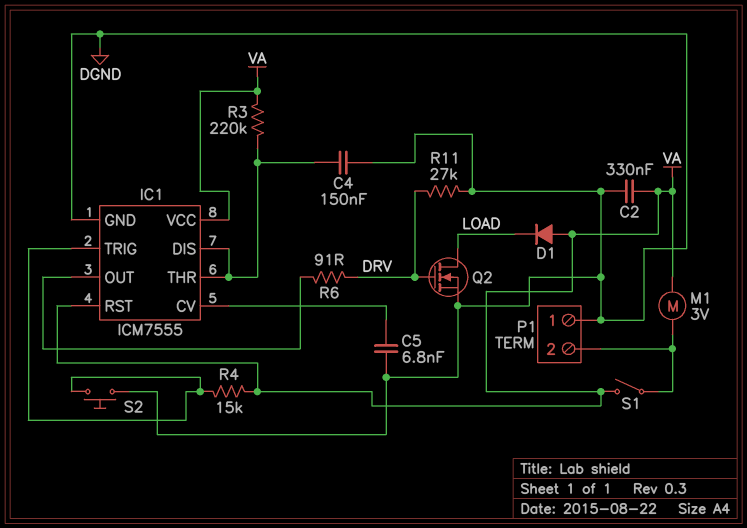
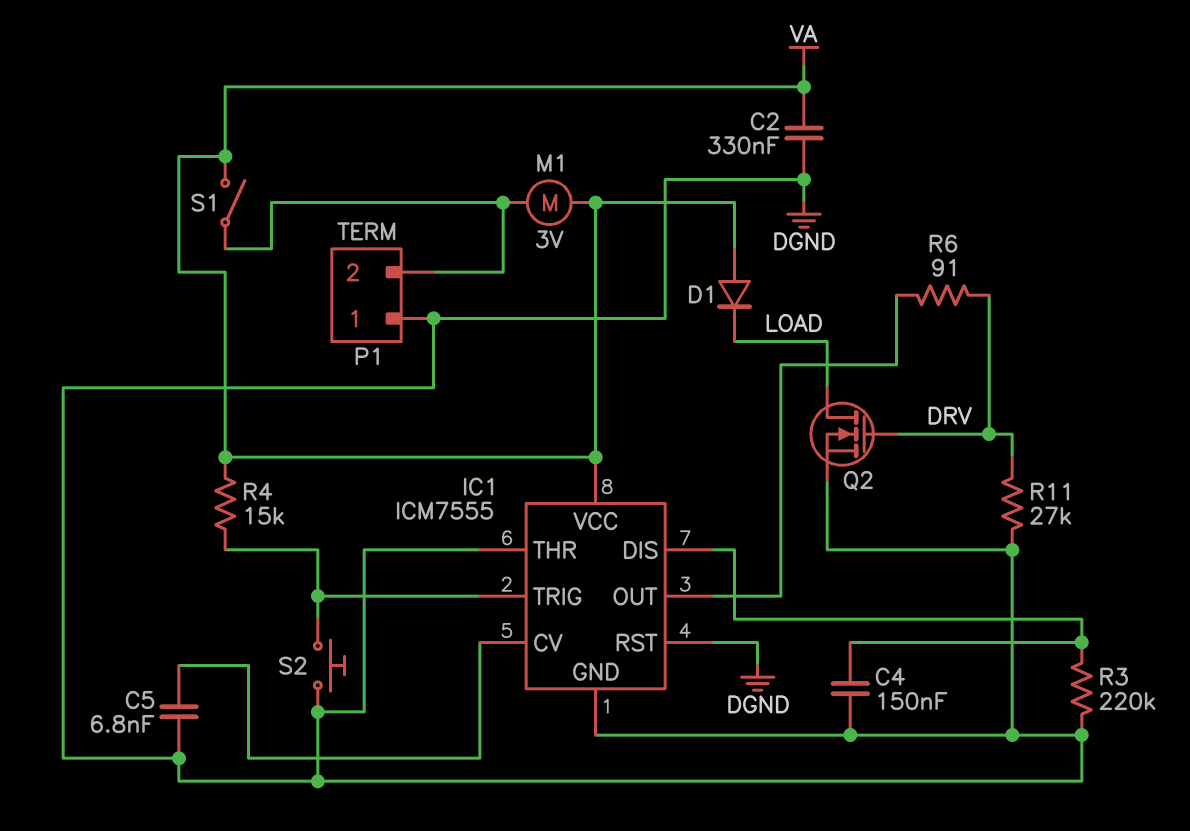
IC1 pin RST: VA -> DGND
IC1 pin THR: IC1/DIS -> DGND
R3: 220k (IC1/DIS, VA) -> 220k (DGND, IC1/DIS)

